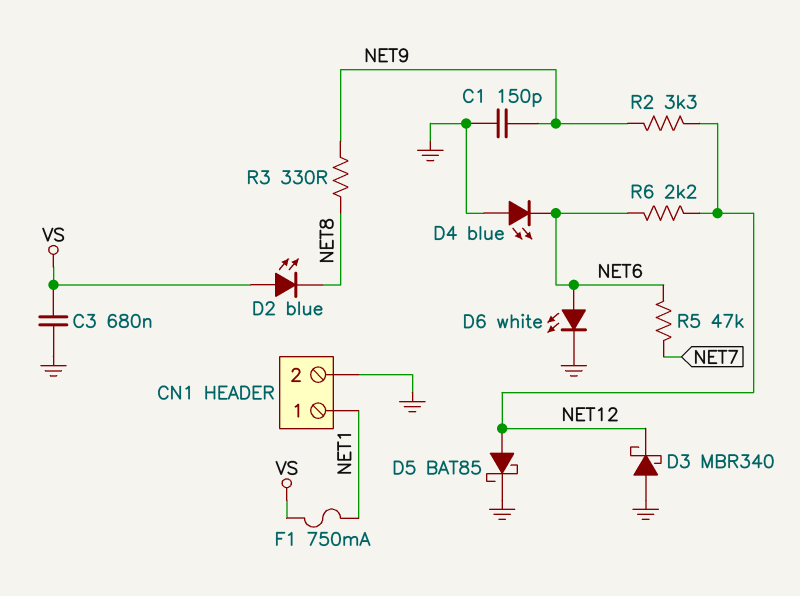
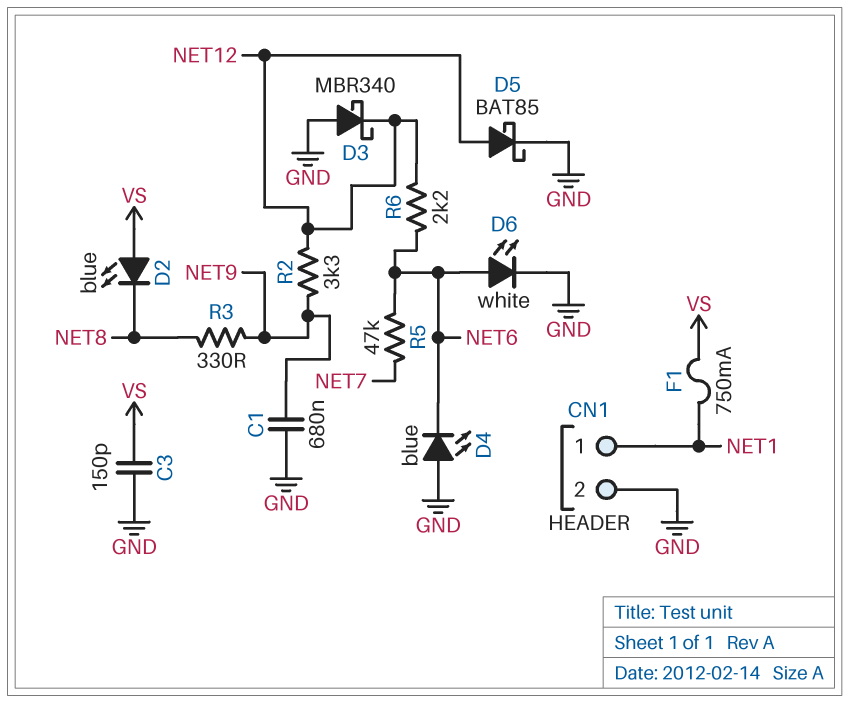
C1: 150pF (GND, NET9) -> 680nF (GND, NET9)
C3: 680nF (GND, VS) -> 150pF (GND, VS)

